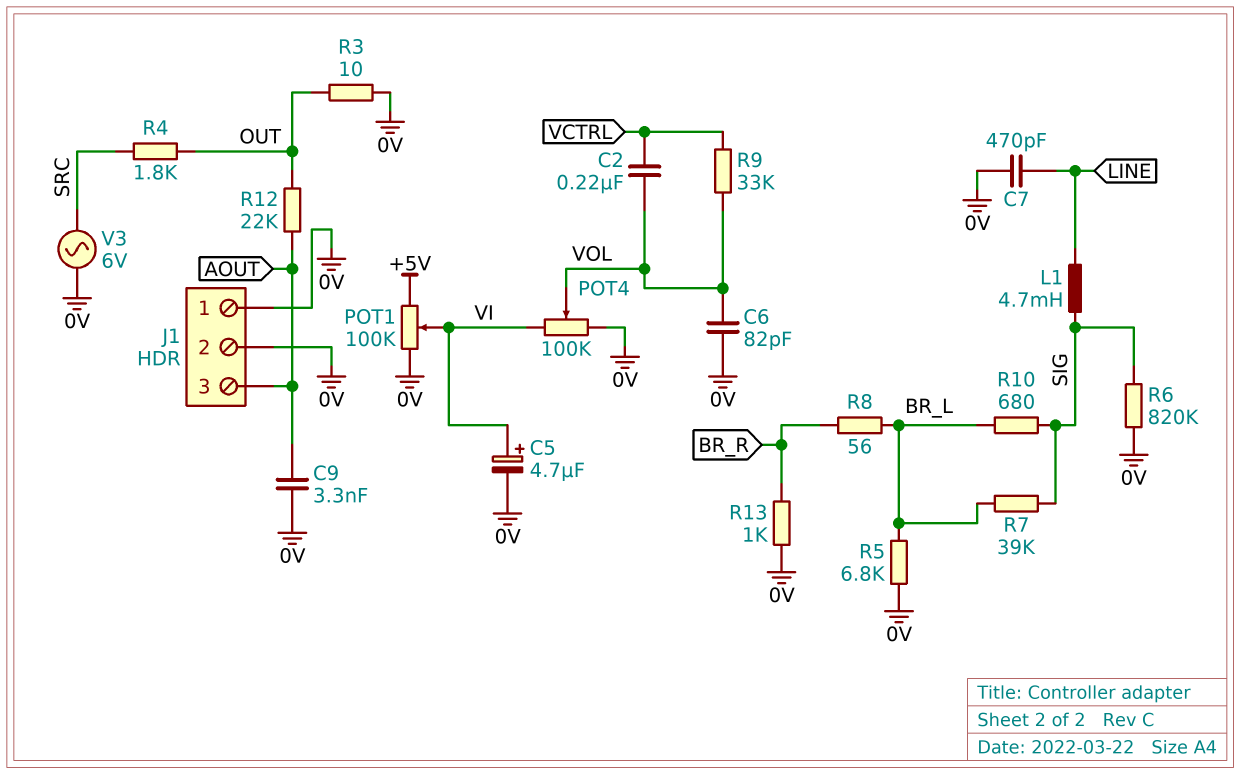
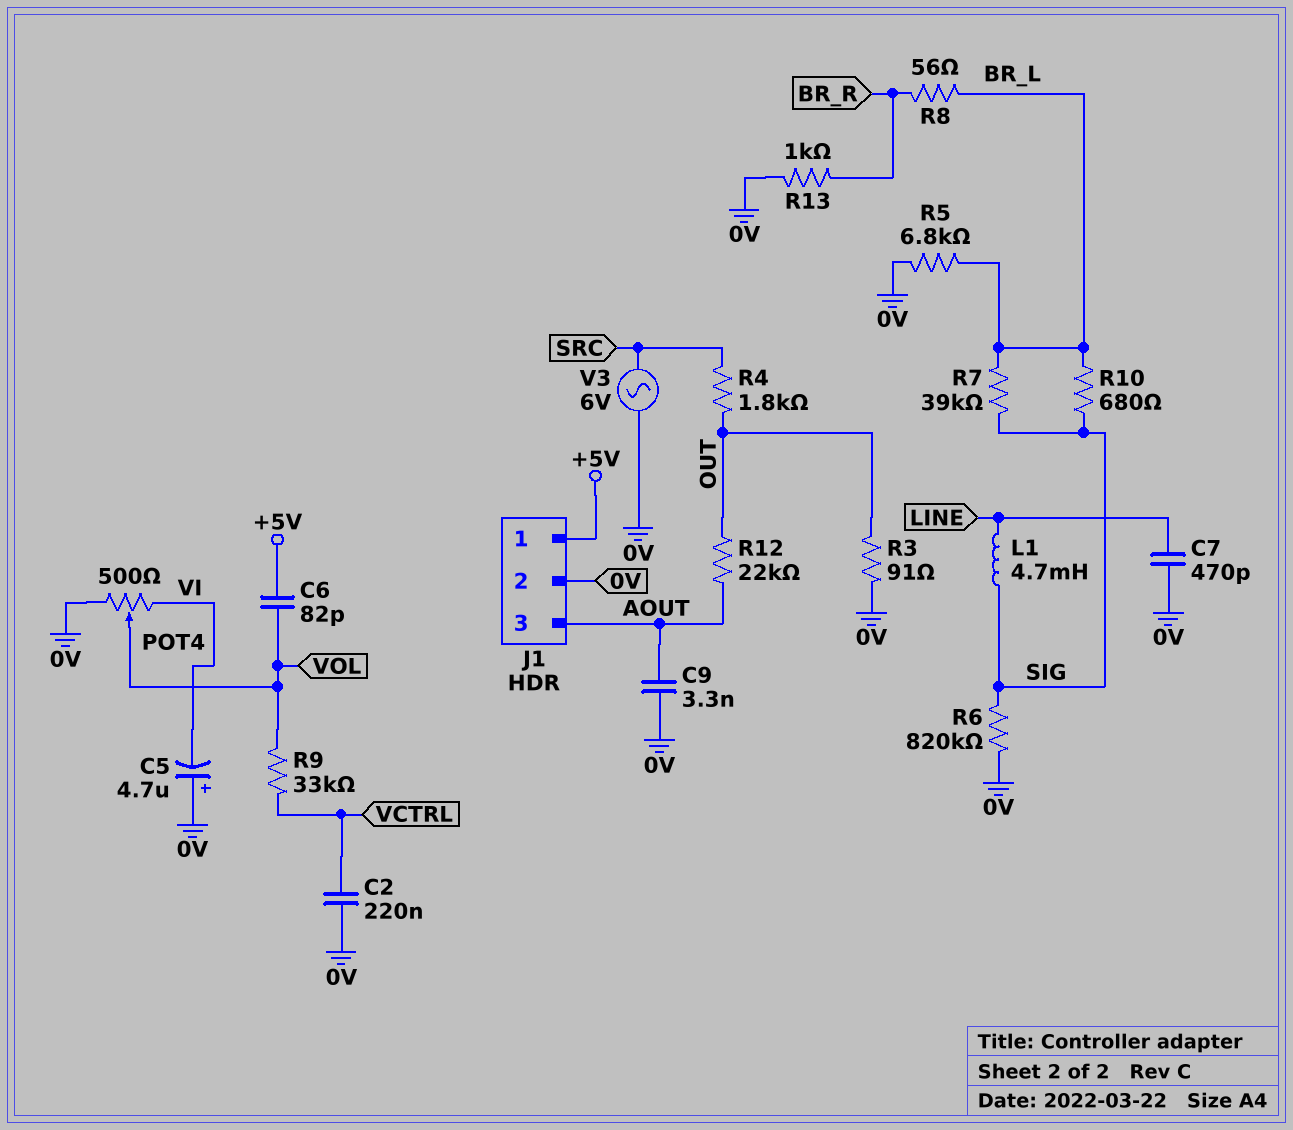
C2: 220nF (VCTRL, VOL) -> 220nF (0V, VCTRL)
C5: 4.7uF (plus VI, minus 0V) -> 4.7uF (plus 0V, minus VI)
C6: 82pF (0V, VOL) -> 82pF (+5V, VOL)
J1 pin 1: 0V -> +5V
POT1: 100k (+5V, 0V, wiper VI) -> none
POT4: 100k (0V, VI, wiper VOL) -> 500 (0V, VI, wiper VOL)
R3: 10 (0V, OUT) -> 91 (0V, OUT)

